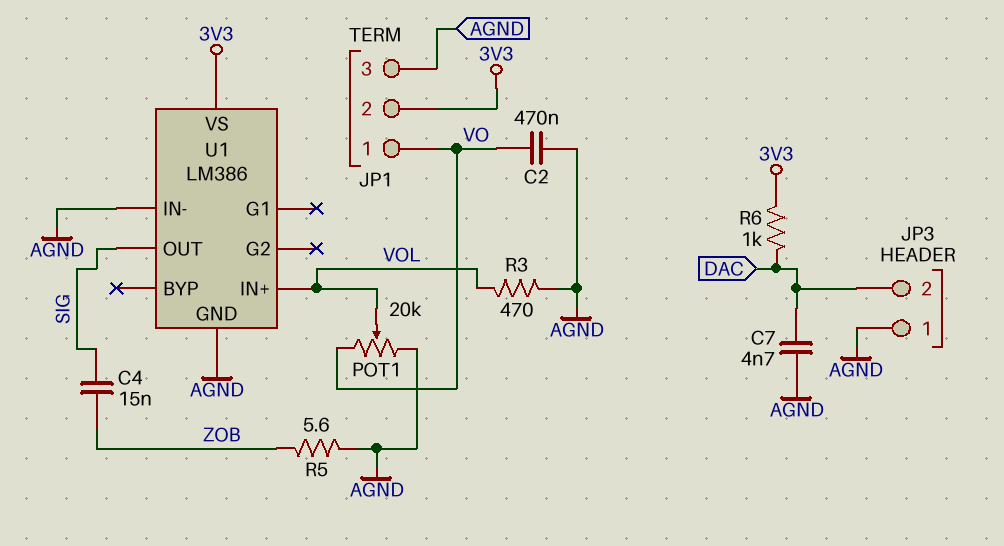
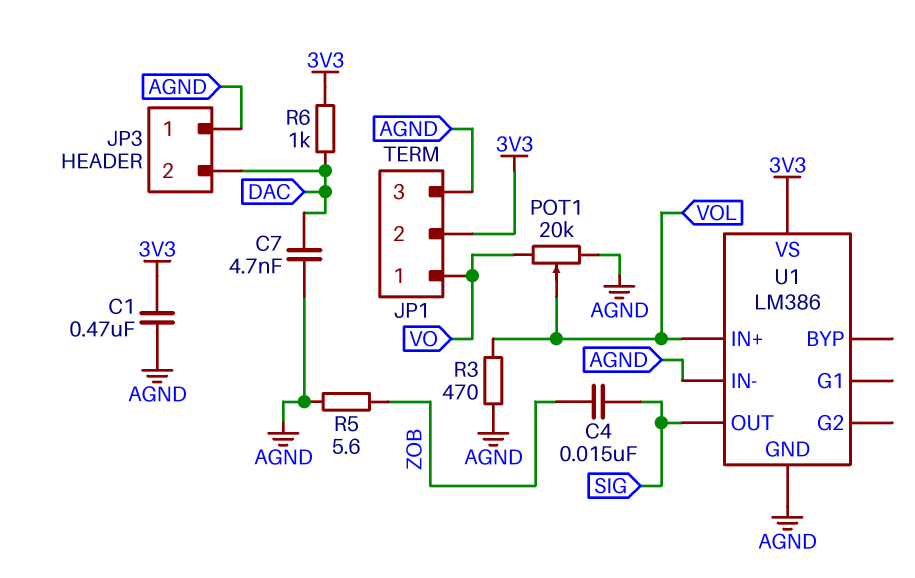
C1: none -> 470nF (3V3, AGND)
C2: 470nF (AGND, VO) -> none

